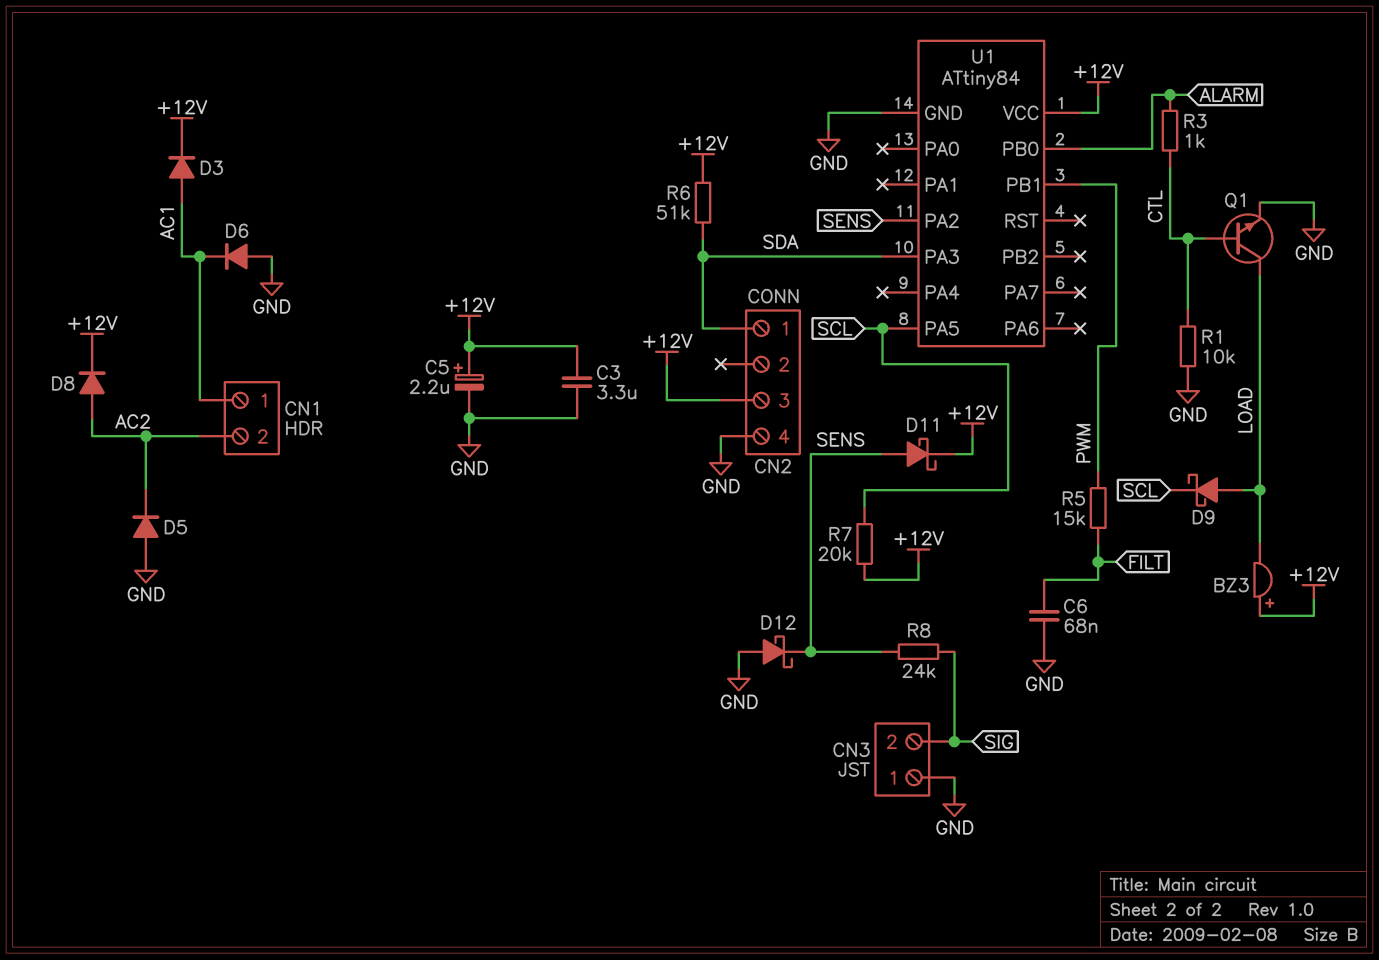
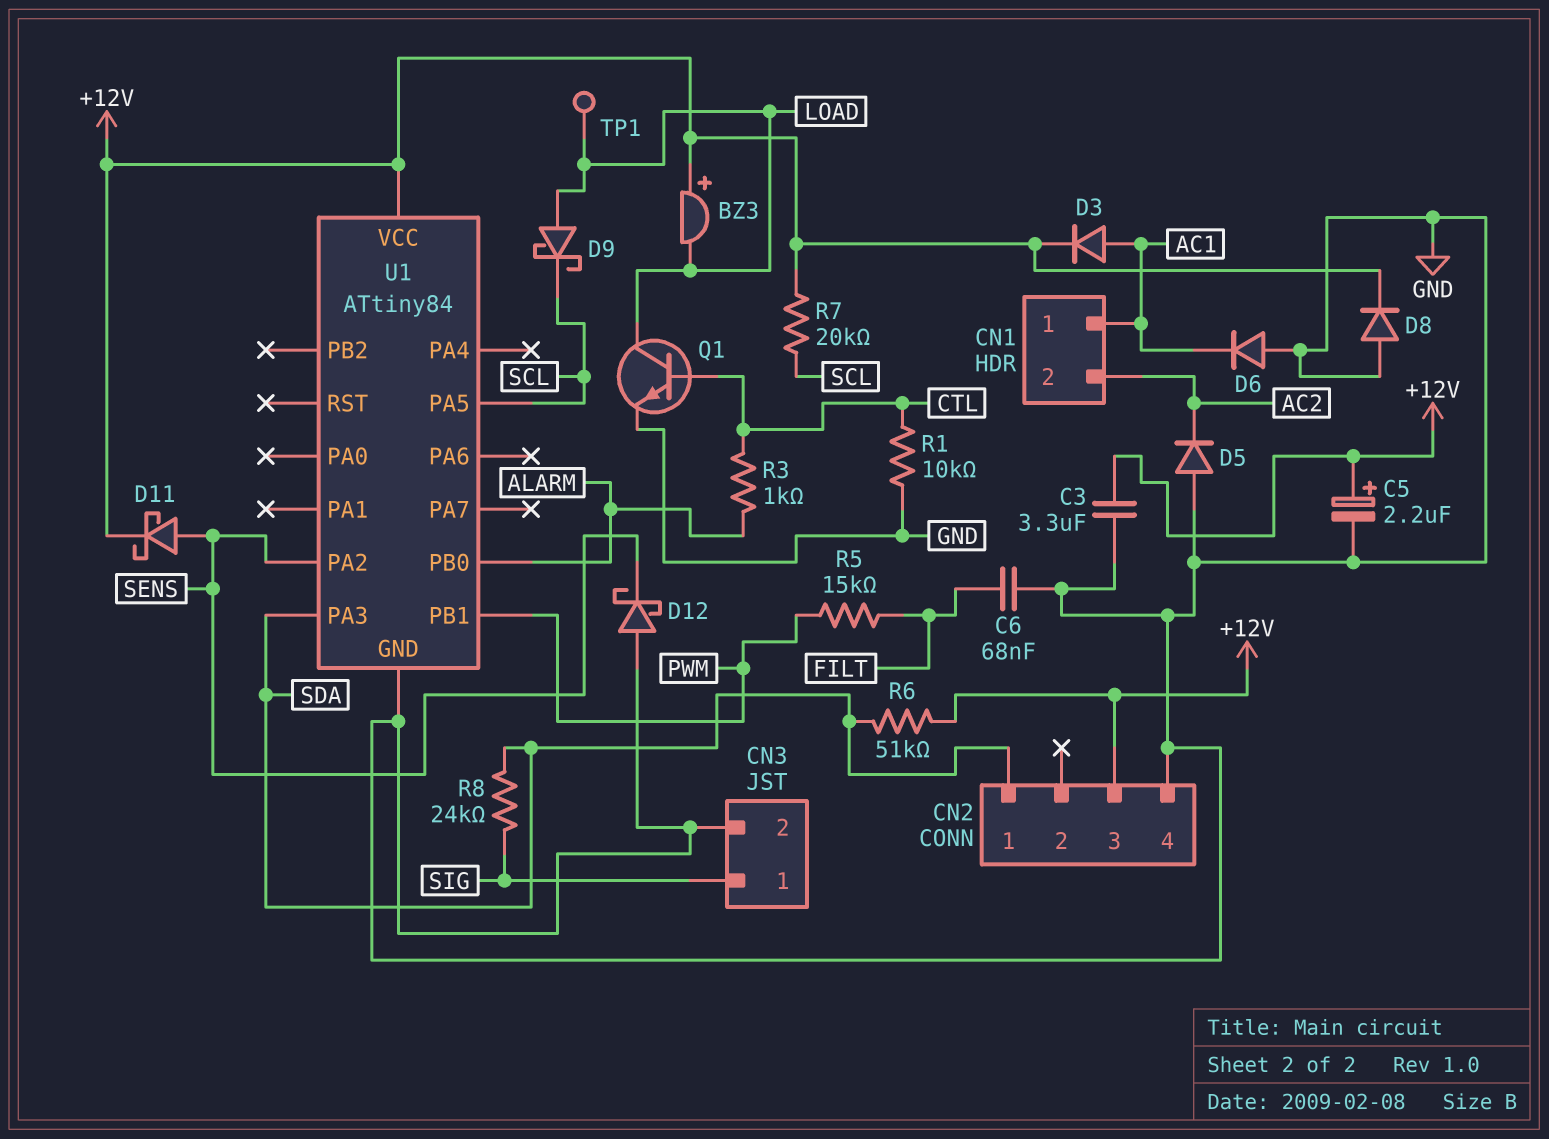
CN3 pin 1: GND -> SIG
CN3 pin 2: SIG -> GND
D8: diode (A AC2, K +12V) -> diode (A GND, K +12V)
R8: 24k (SENS, SIG) -> 24k (SDA, SIG)
TP1: none -> test point (LOAD)

